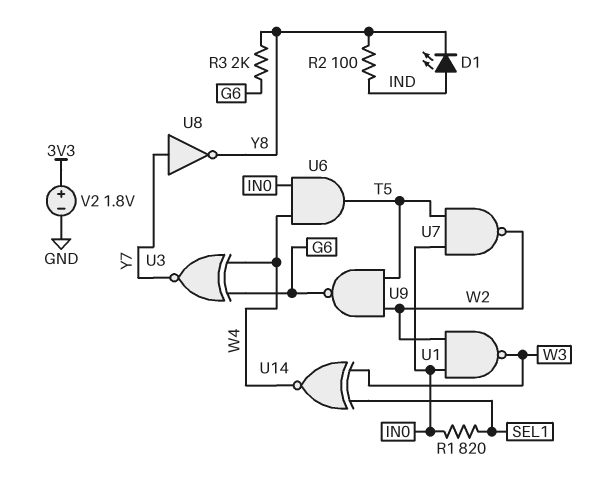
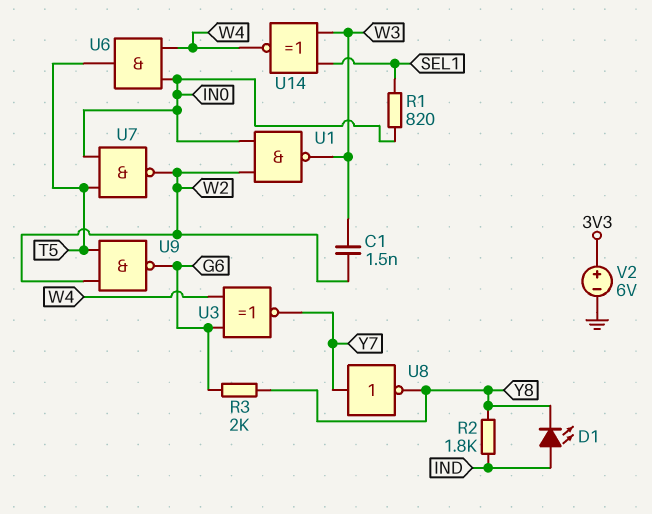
C1: none -> 1.5nF (W2, W3)
R2: 100 (IND, Y8) -> 1.8k (IND, Y8)
V2: 1.8V (plus 3V3, minus GND) -> 6V (plus 3V3, minus GND)

